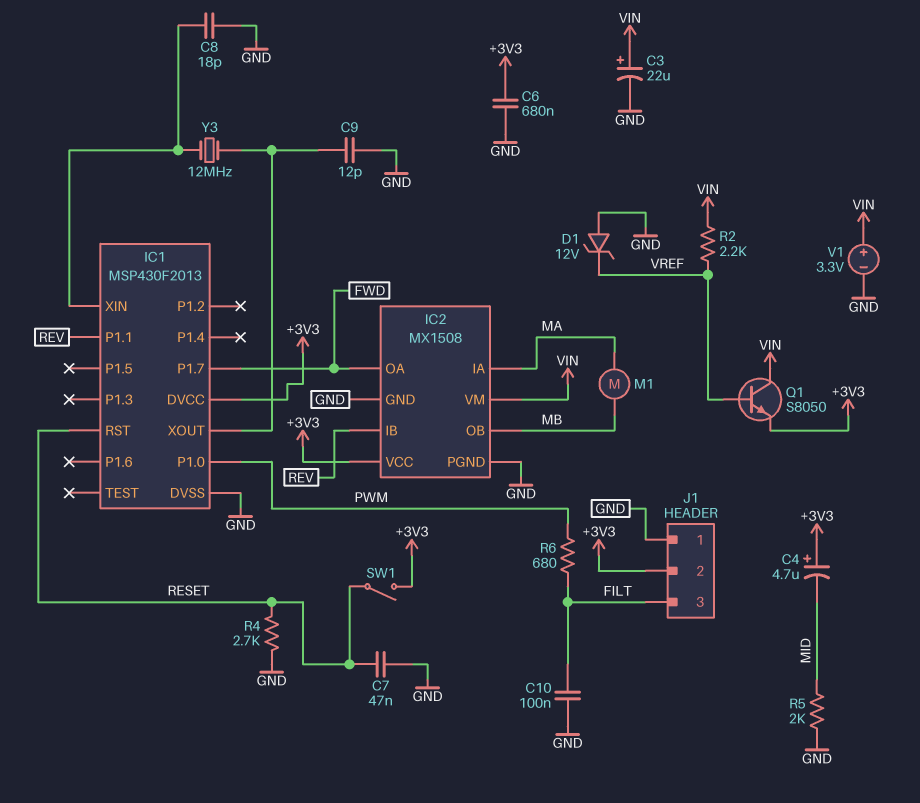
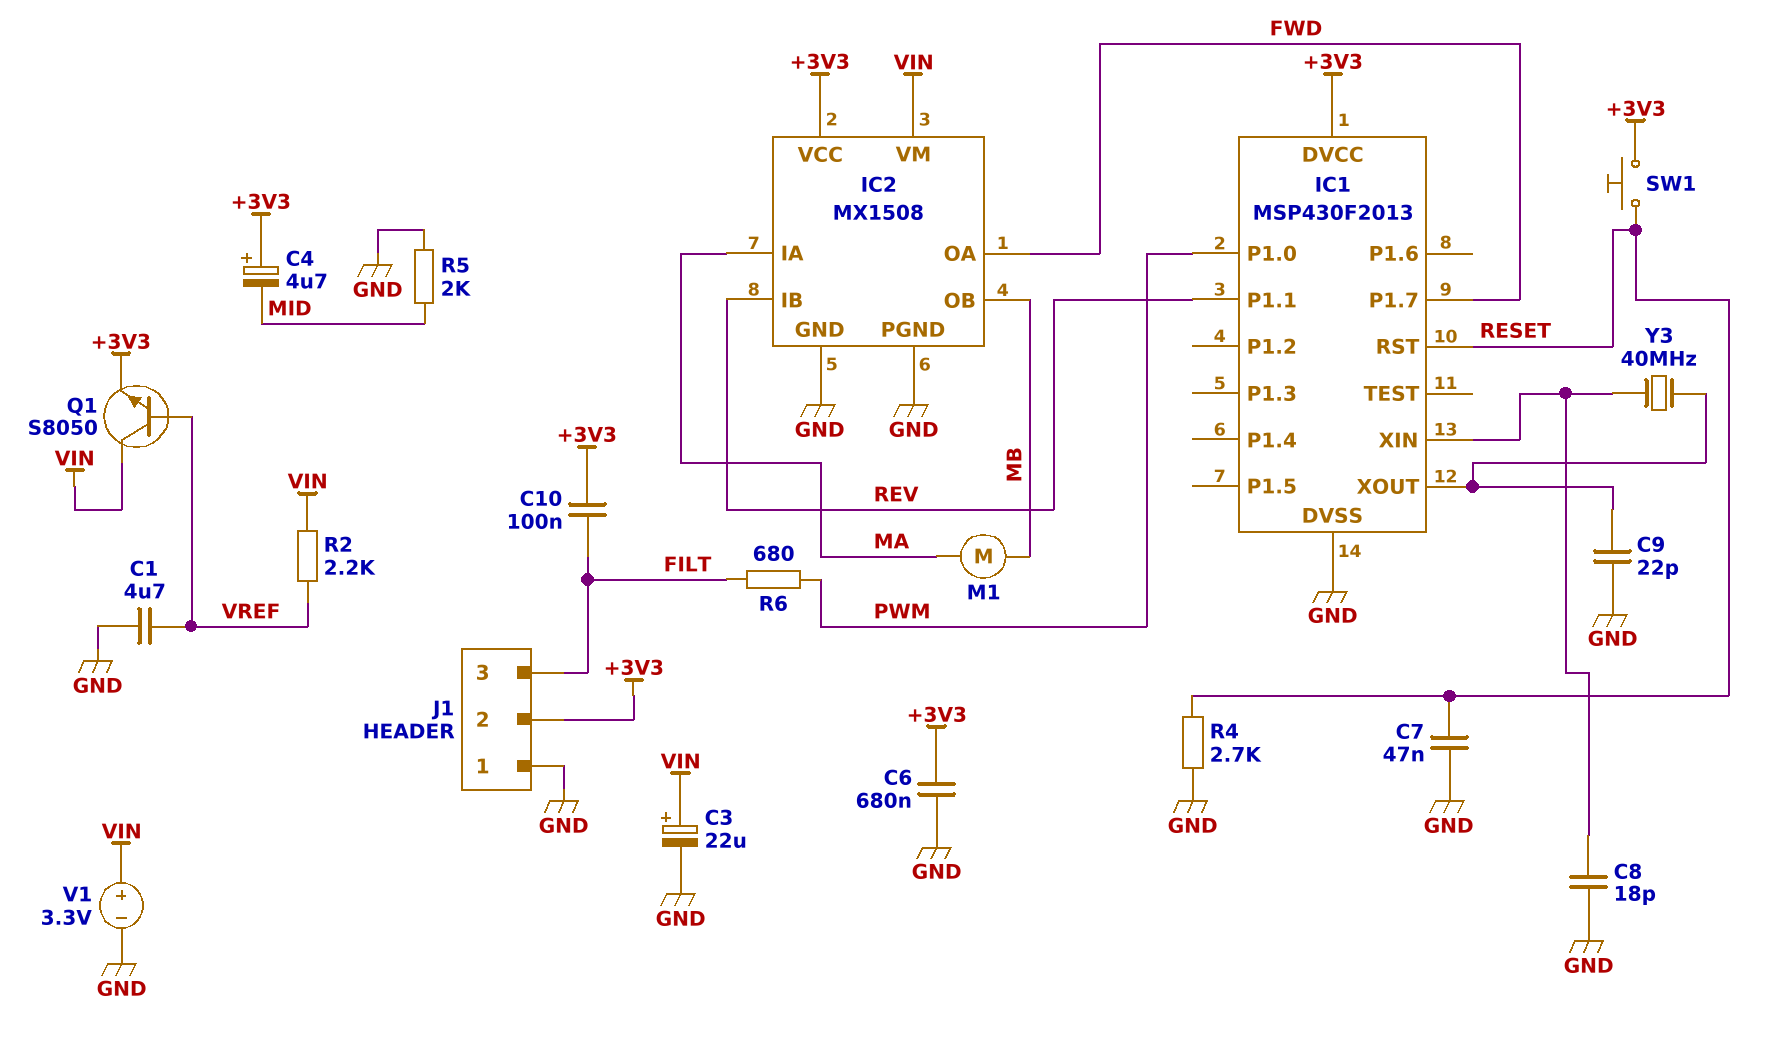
C1: none -> 4.7uF (GND, VREF)
C9: 12pF (GND, IC1/XOUT) -> 22pF (GND, IC1/XOUT)
C10: 100nF (FILT, GND) -> 100nF (+3V3, FILT)
D1: zener 12V (A GND, K VREF) -> none
SW1: switch (+3V3, RESET) -> button (+3V3, RESET)
Y3: 12MHz (IC1/XIN, IC1/XOUT) -> 40MHz (IC1/XIN, IC1/XOUT)

